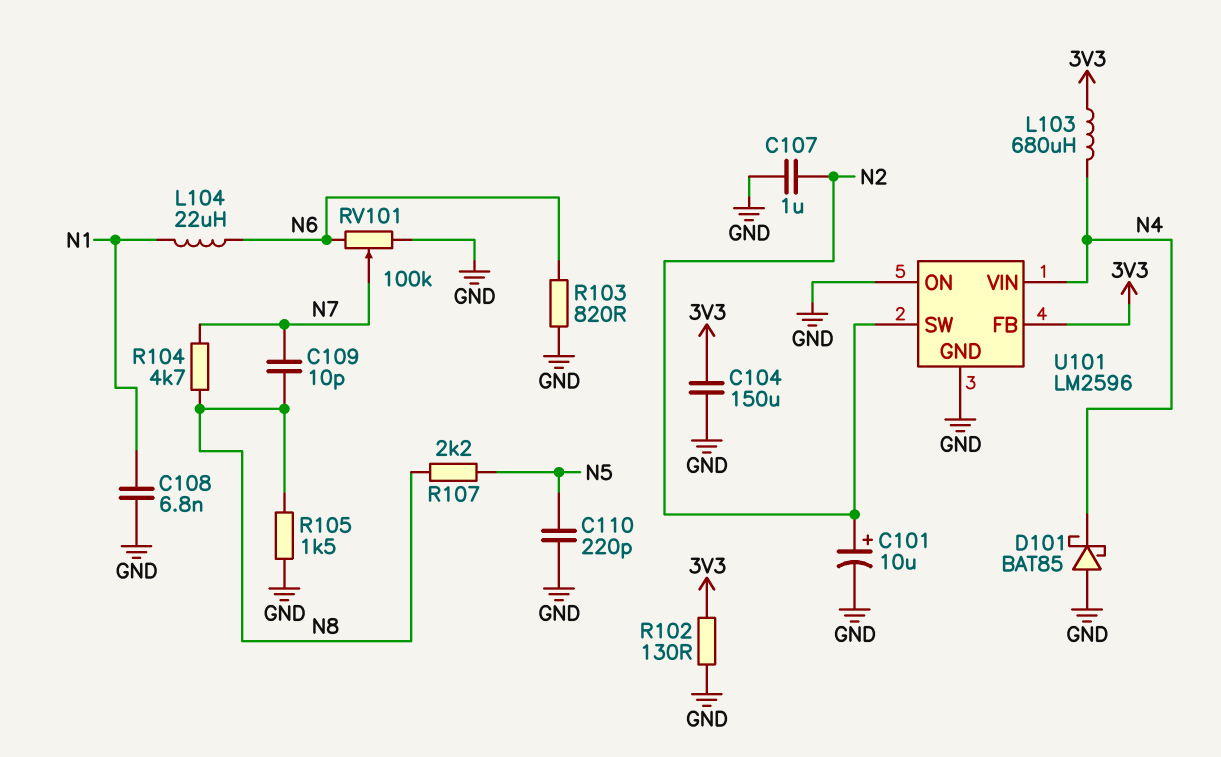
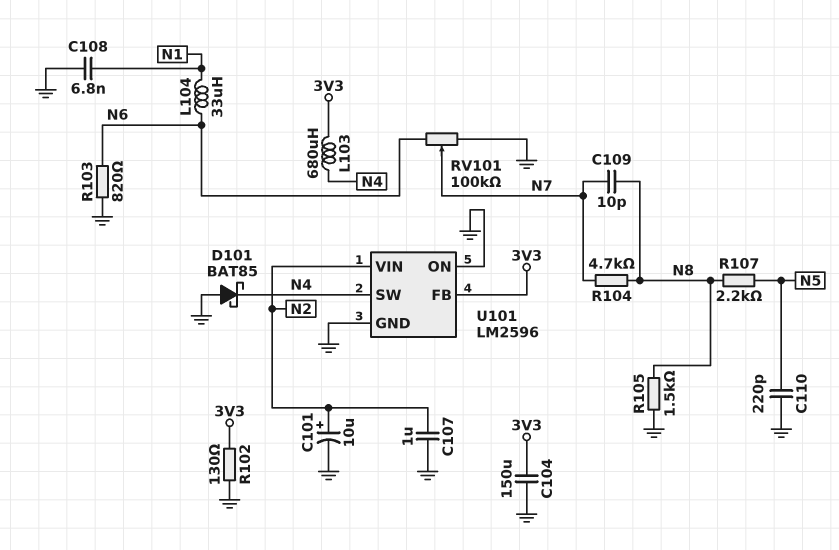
L104: 22uH (N1, N6) -> 33uH (N1, N6)
U101 pin SW: N2 -> N4
U101 pin VIN: N4 -> N2

